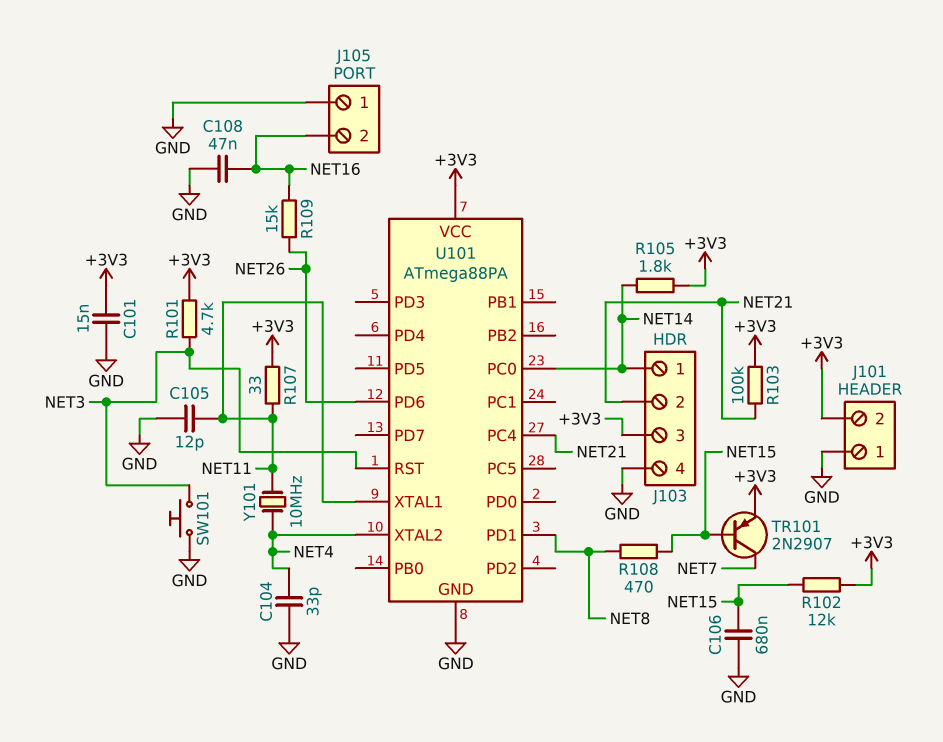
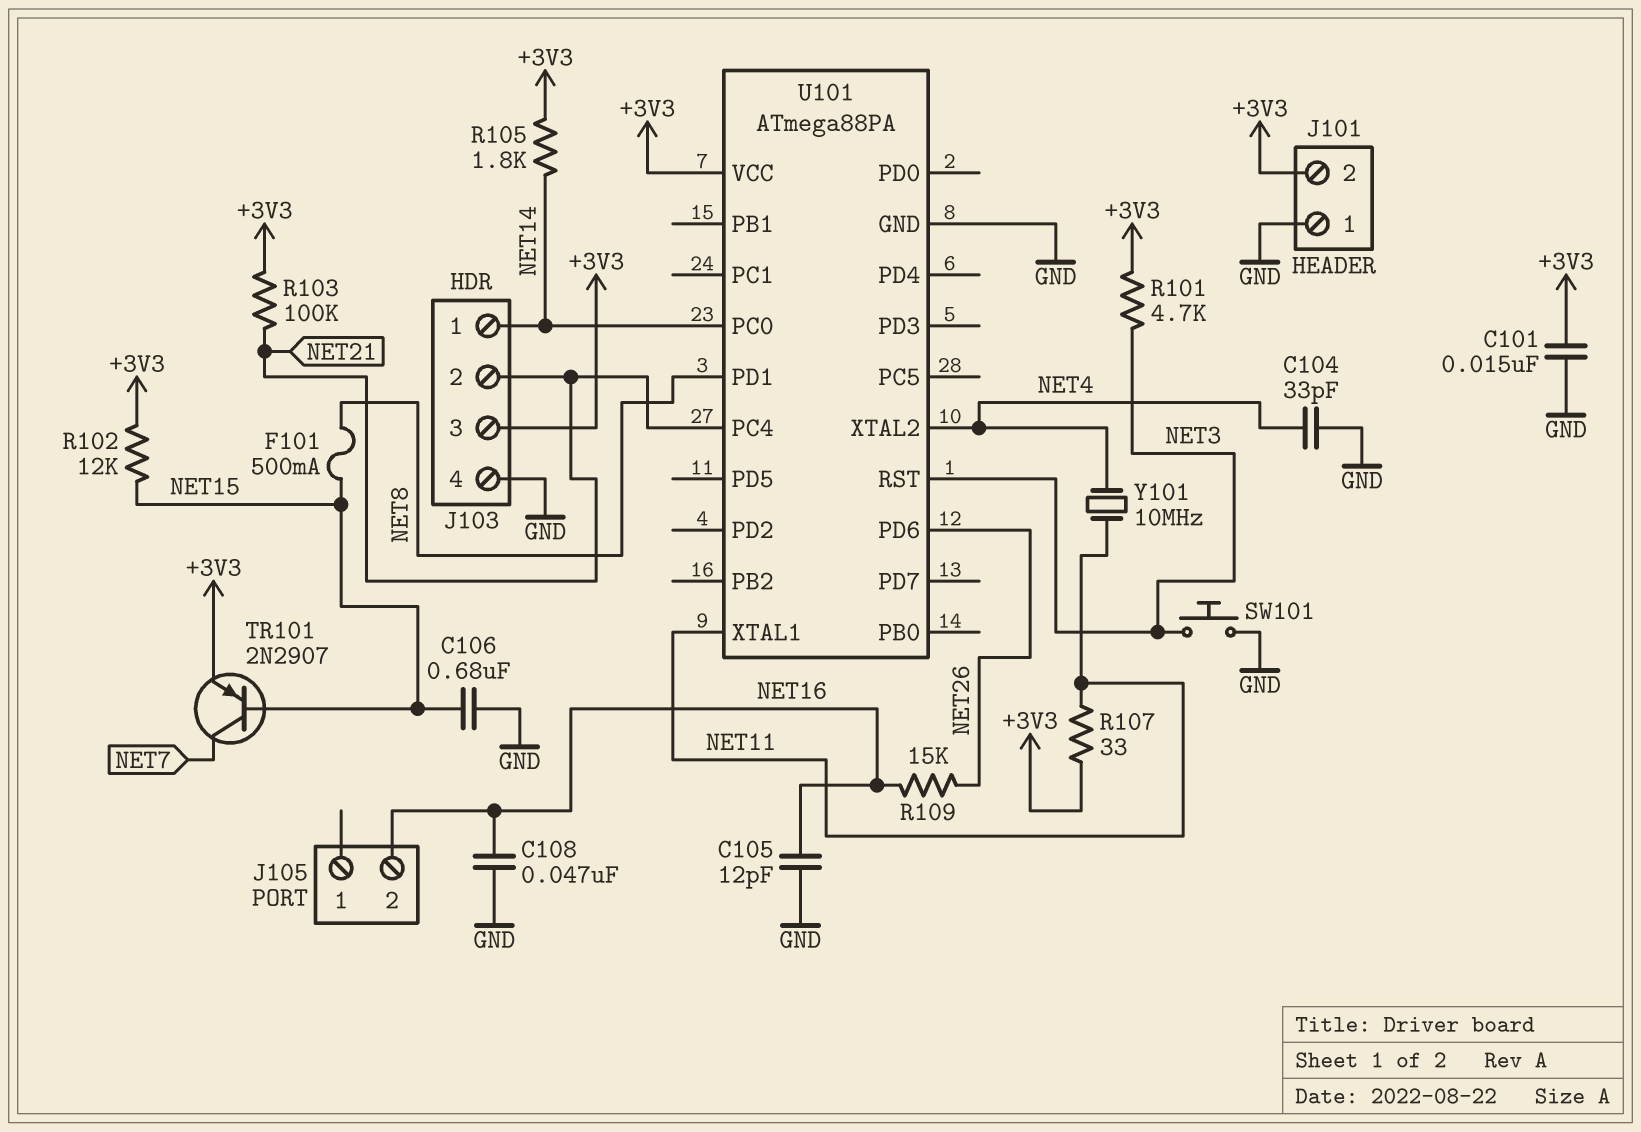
C105: 12pF (GND, NET11) -> 12pF (GND, NET16)
F101: none -> 500mA (NET8, NET15)
J105 pin 1: GND -> none
R108: 470 (NET8, NET15) -> none

